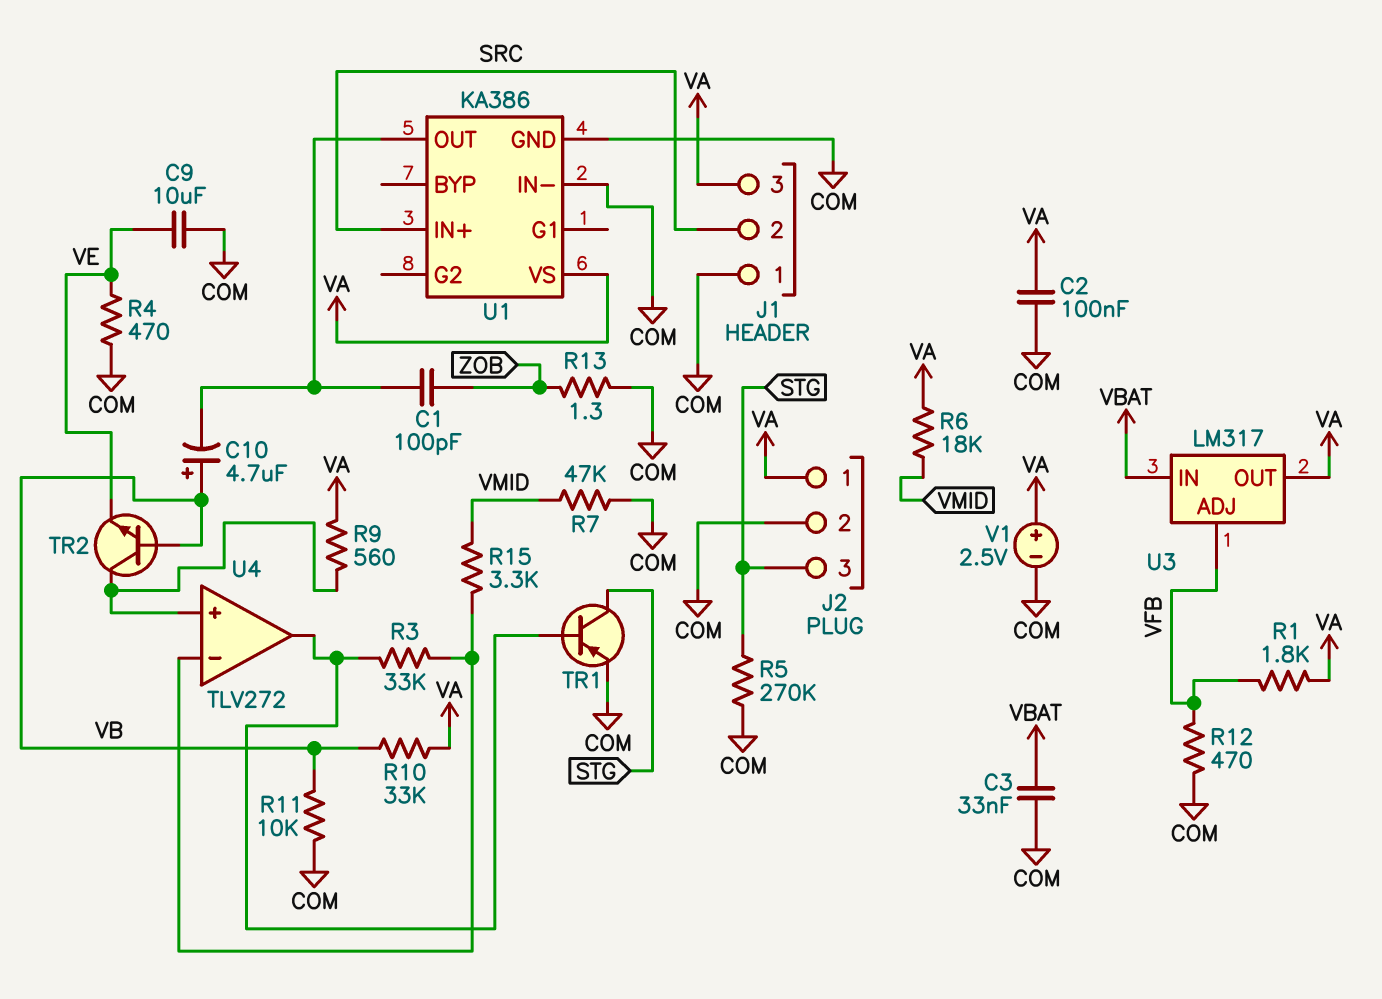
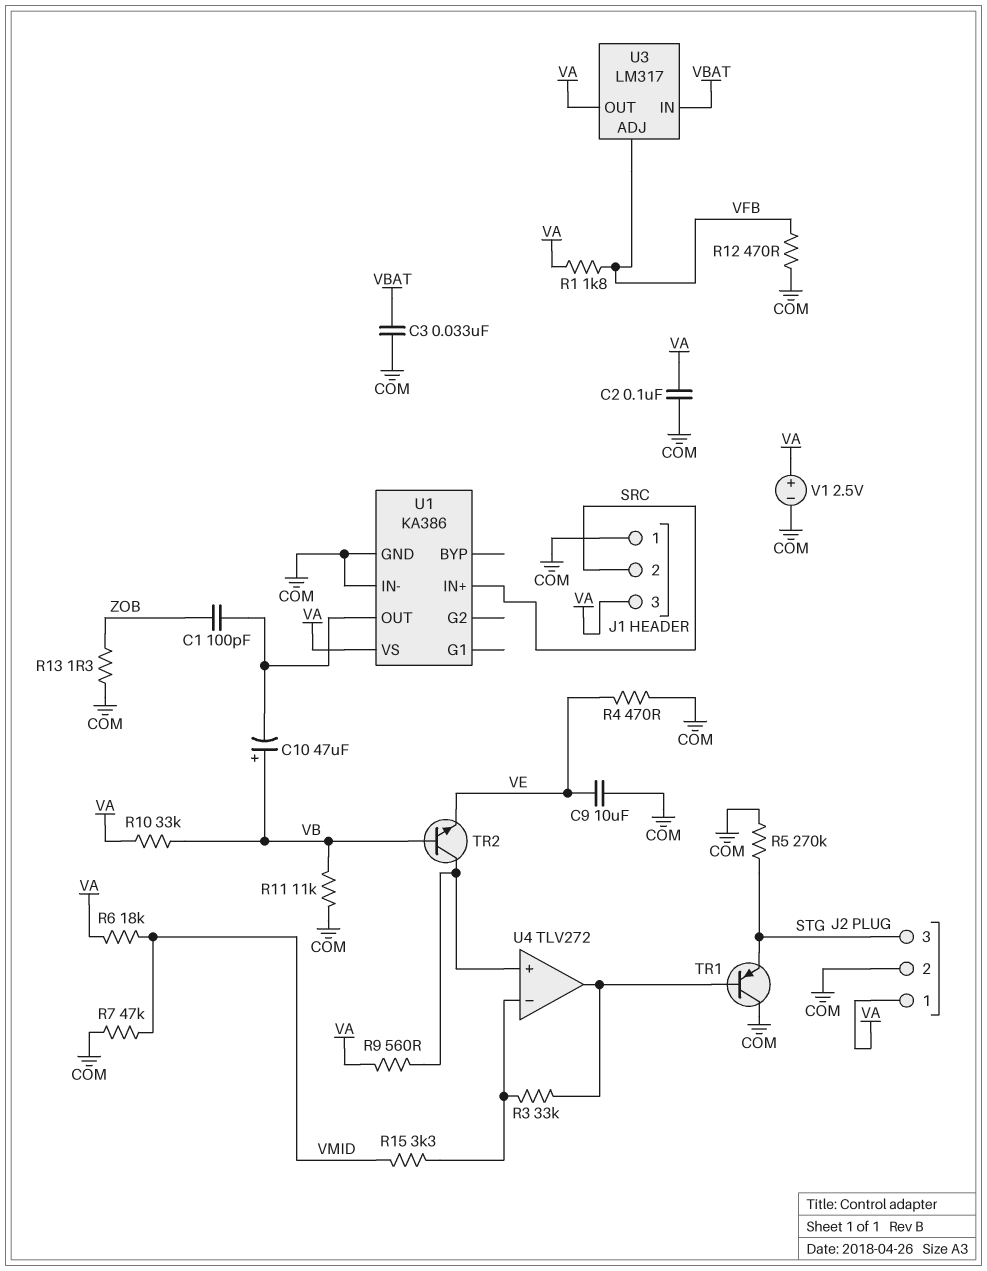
C10: 4.7uF (plus VB, minus U1/OUT) -> 47uF (plus VB, minus U1/OUT)
R11: 10k (COM, VB) -> 11k (COM, VB)
TR1: PNP (B U4/out, C STG, E COM) -> PNP (B U4/out, C COM, E STG)

